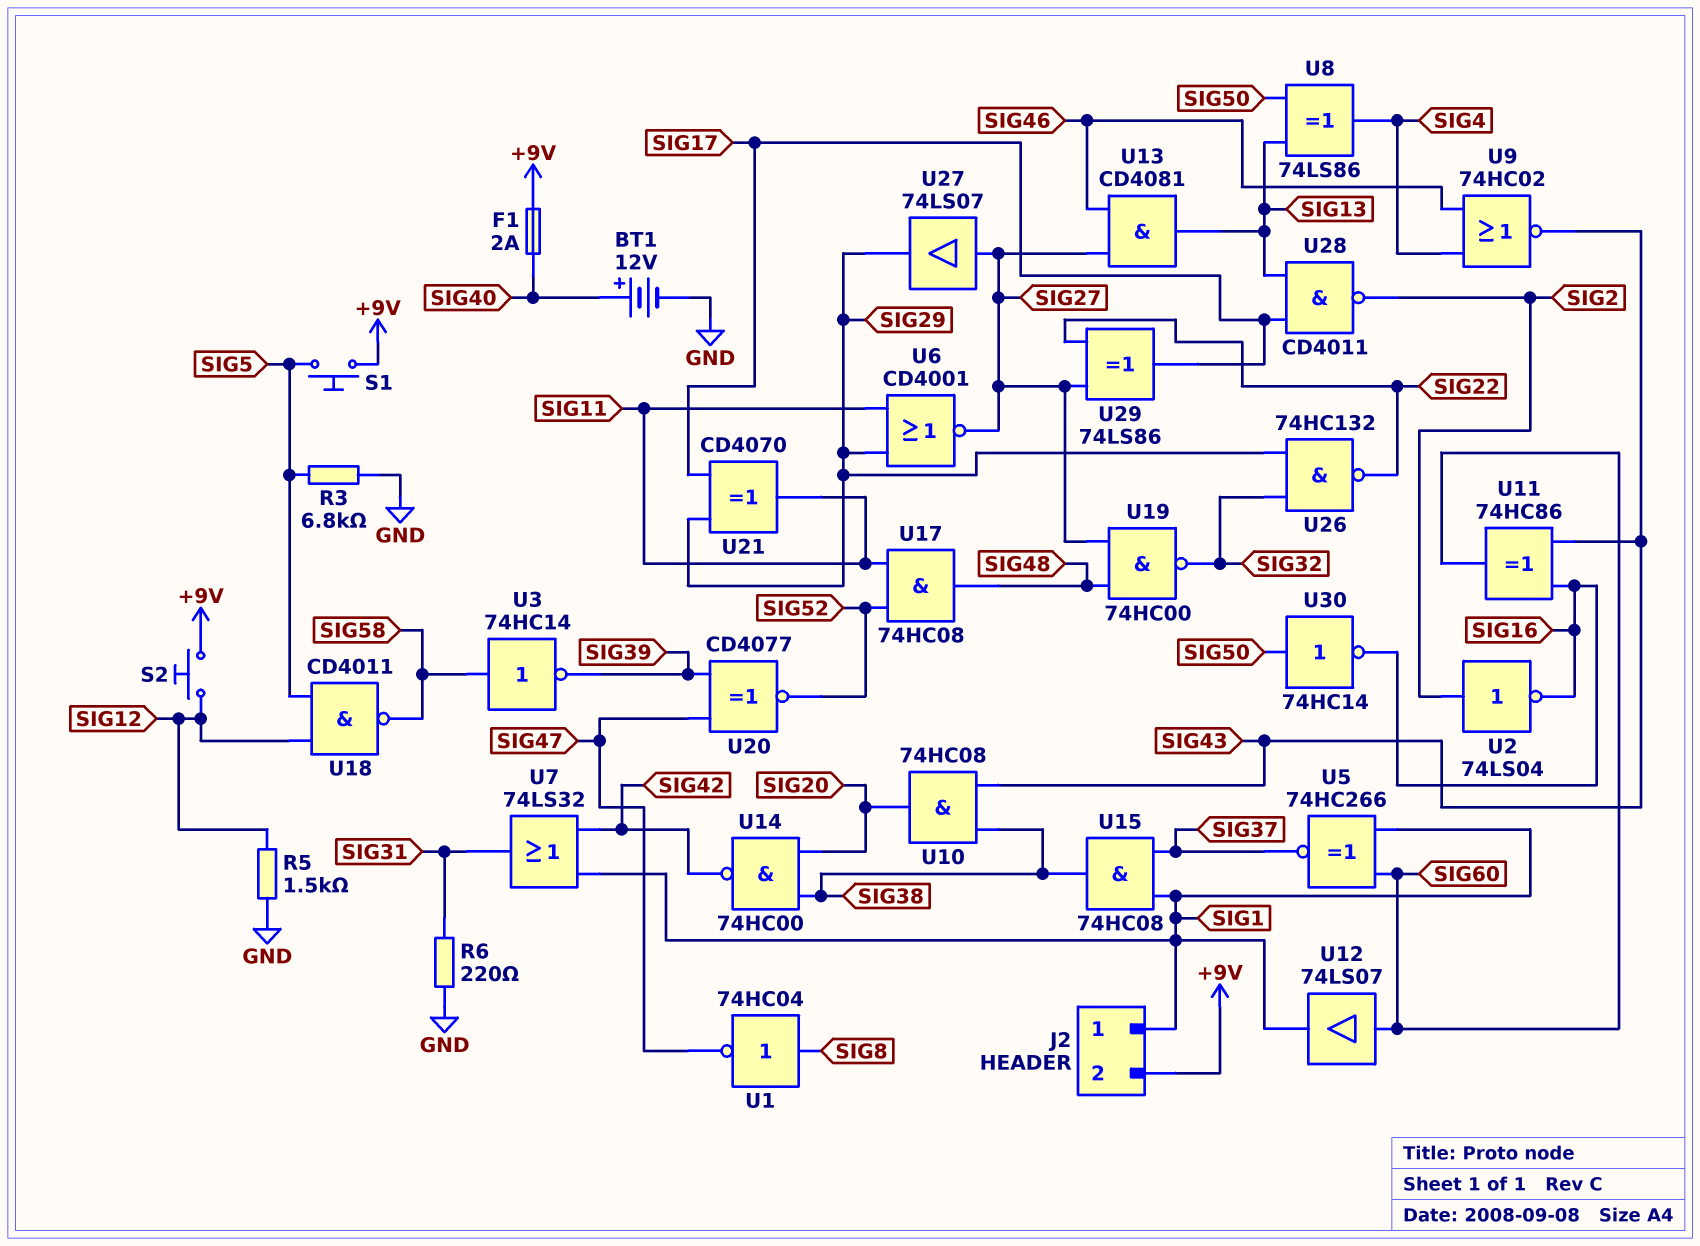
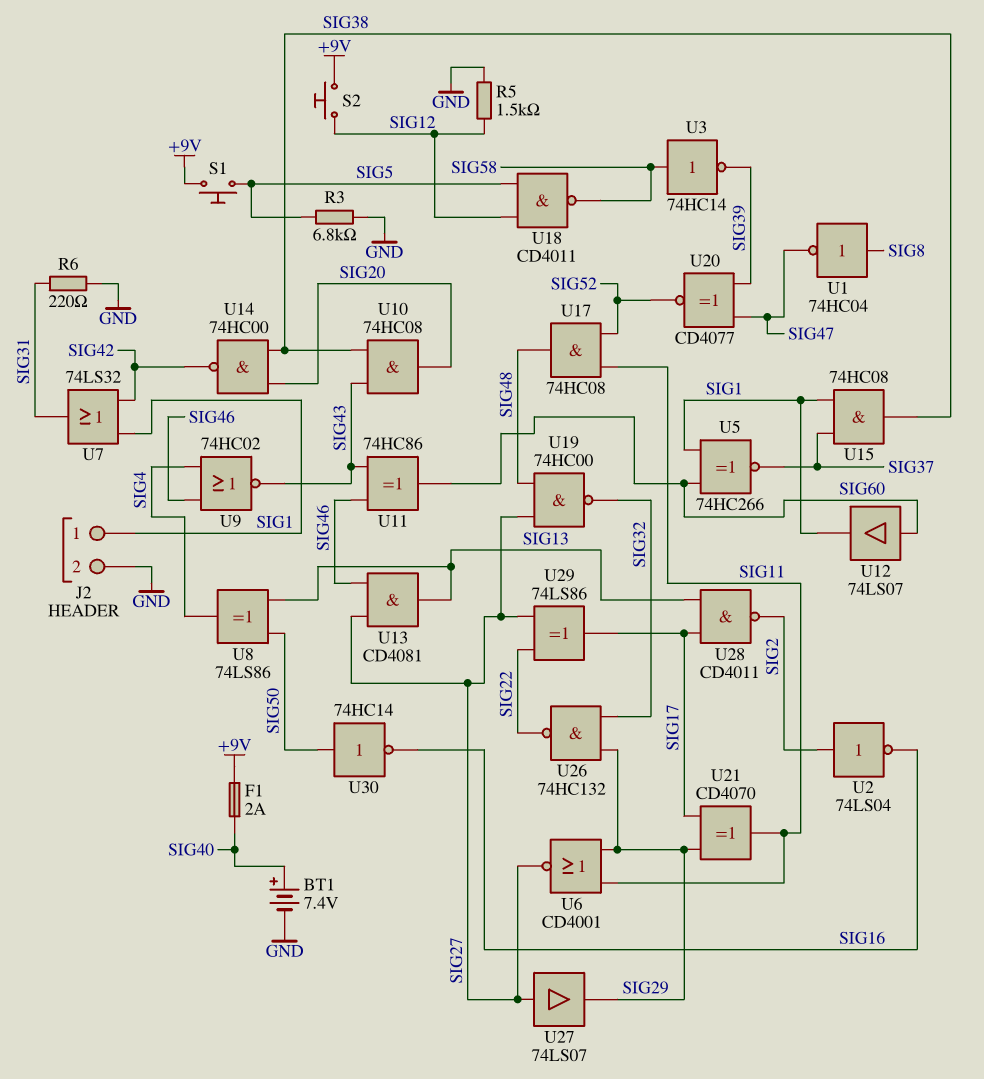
BT1: 12V (plus SIG40, minus GND) -> 7.4V (plus SIG40, minus GND)
J2 pin 2: +9V -> GND
U11: XOR 74HC86 (in SIG16, in SIG43, out SIG60) -> XOR 74HC86 (in SIG43, in SIG46, out SIG60)

